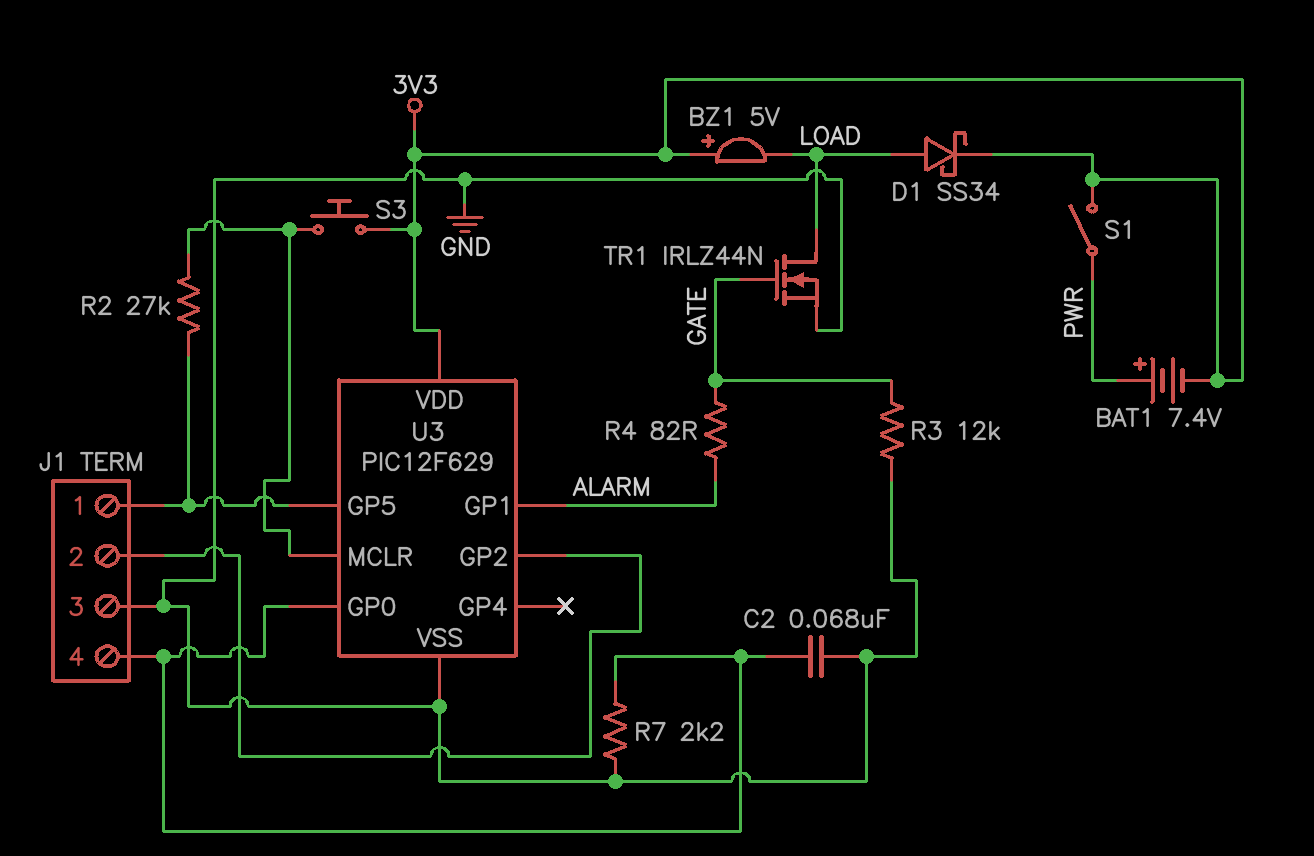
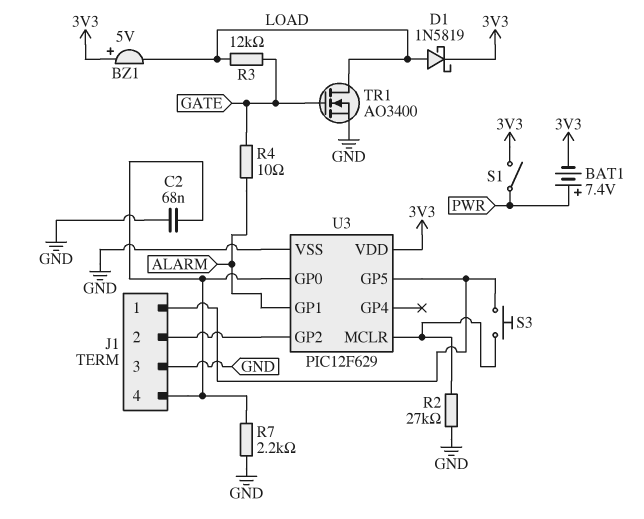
D1: schottky SS34 (A LOAD, K 3V3) -> schottky 1N5819 (A LOAD, K 3V3)
R2: 27k (J1/1, U3/MCLR) -> 27k (GND, U3/MCLR)
R3: 12k (GATE, GND) -> 12k (GATE, LOAD)
R4: 82 (ALARM, GATE) -> 10 (ALARM, GATE)
S3: button (3V3, U3/MCLR) -> button (J1/1, U3/MCLR)
TR1: NMOS IRLZ44N (G GATE, D LOAD, S GND) -> NMOS AO3400 (G GATE, D LOAD, S GND)

